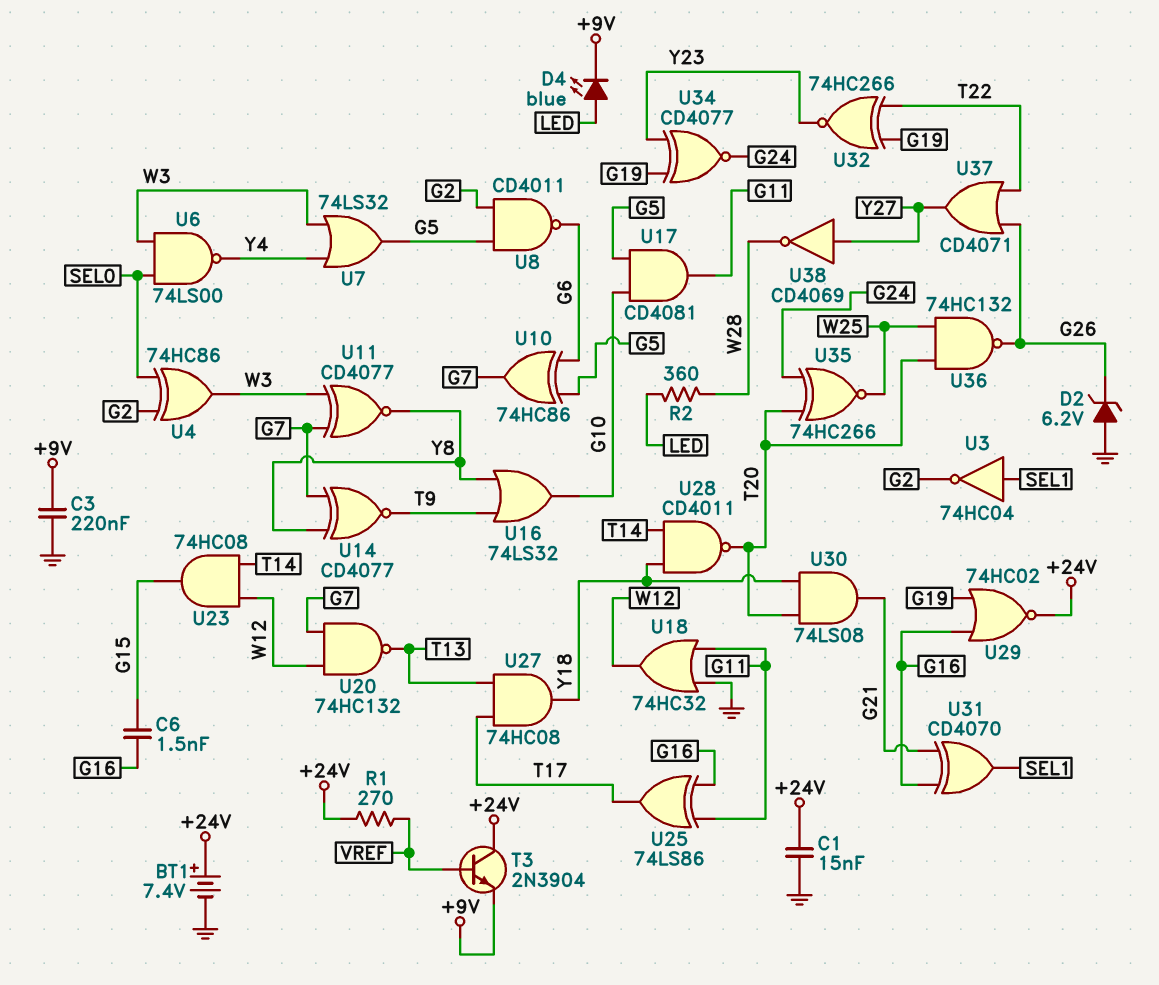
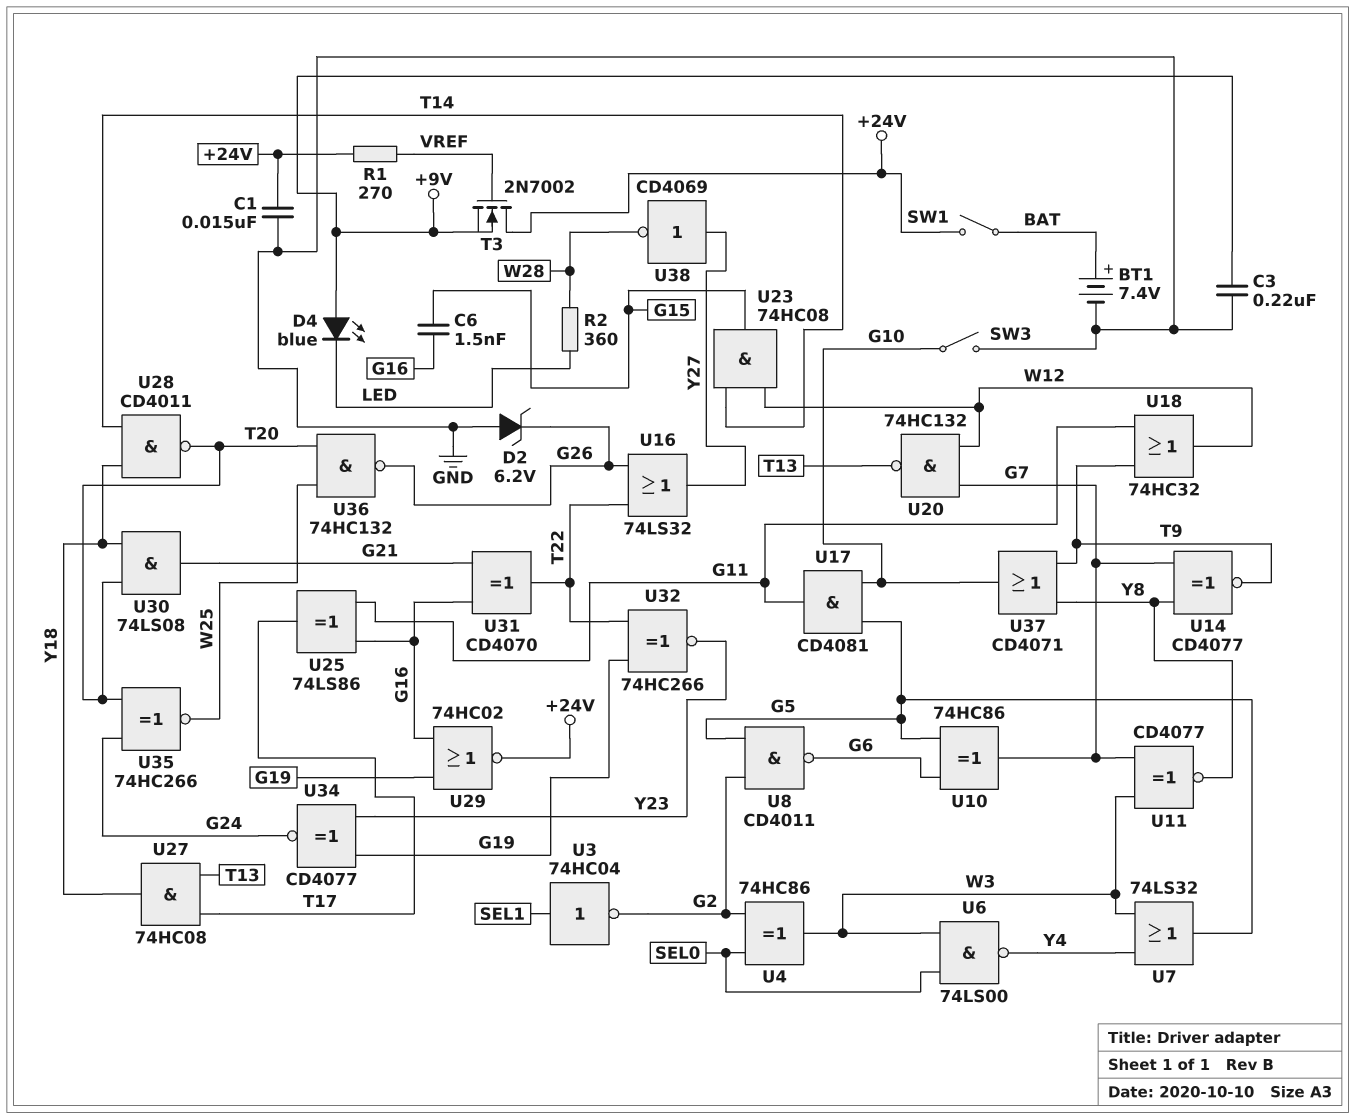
BT1: 7.4V (plus +24V, minus GND) -> 7.4V (plus BAT, minus GND)
D4: LED blue (A LED, K +9V) -> LED blue (A +9V, K LED)
SW1: none -> switch (+24V, BAT)
SW3: none -> switch (G10, GND)
T3: NPN 2N3904 (B VREF, C +24V, E +9V) -> NMOS 2N7002 (G VREF, D +24V, S +9V)
U16: OR 74LS32 (in T9, in Y8, out G10) -> OR 74LS32 (in G26, in T22, out Y27)
U18: OR 74HC32 (in G11, in GND, out W12) -> OR 74HC32 (in G11, in T9, out W12)
U31: XOR CD4070 (in G16, in G21, out SEL1) -> XOR CD4070 (in G16, in G21, out T22)
U37: OR CD4071 (in G26, in T22, out Y27) -> OR CD4071 (in T9, in Y8, out G10)

